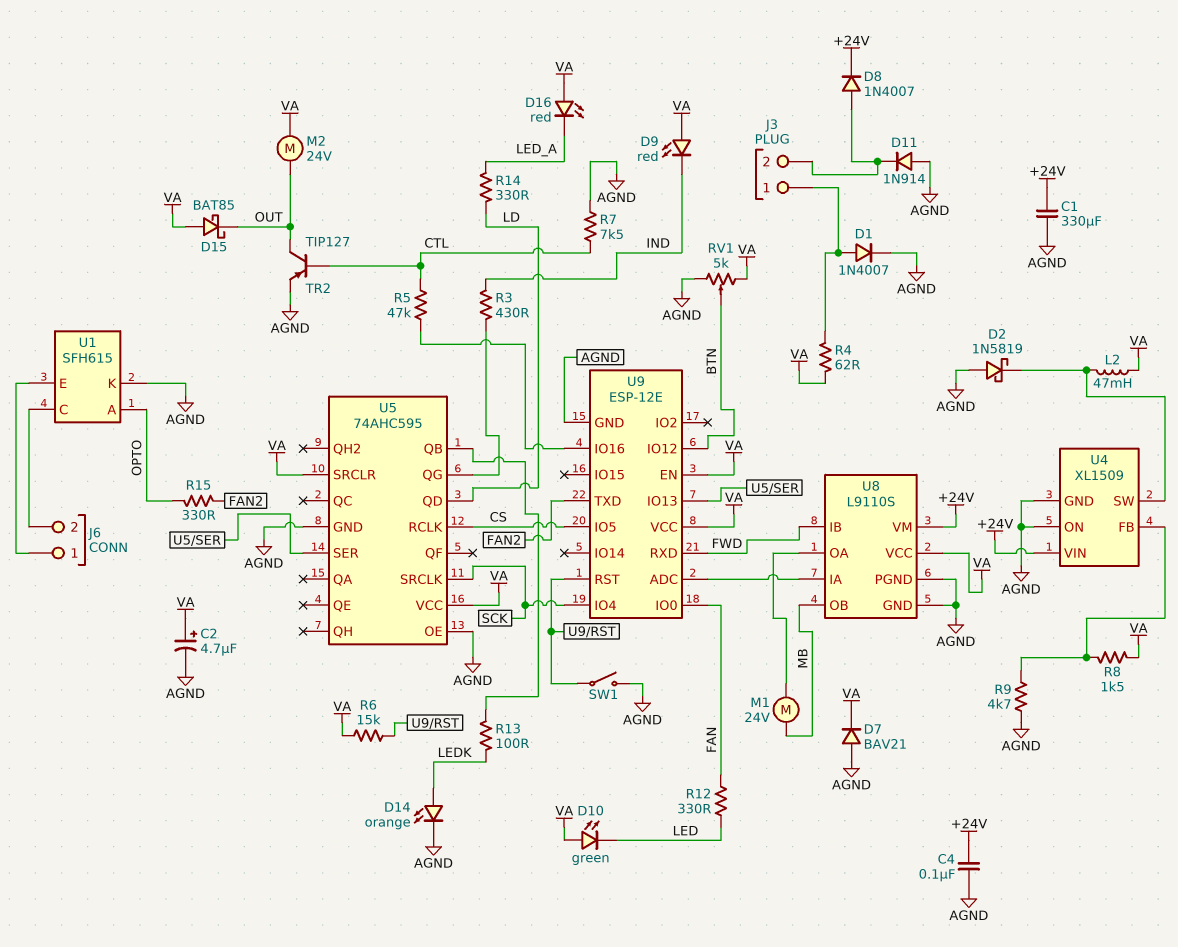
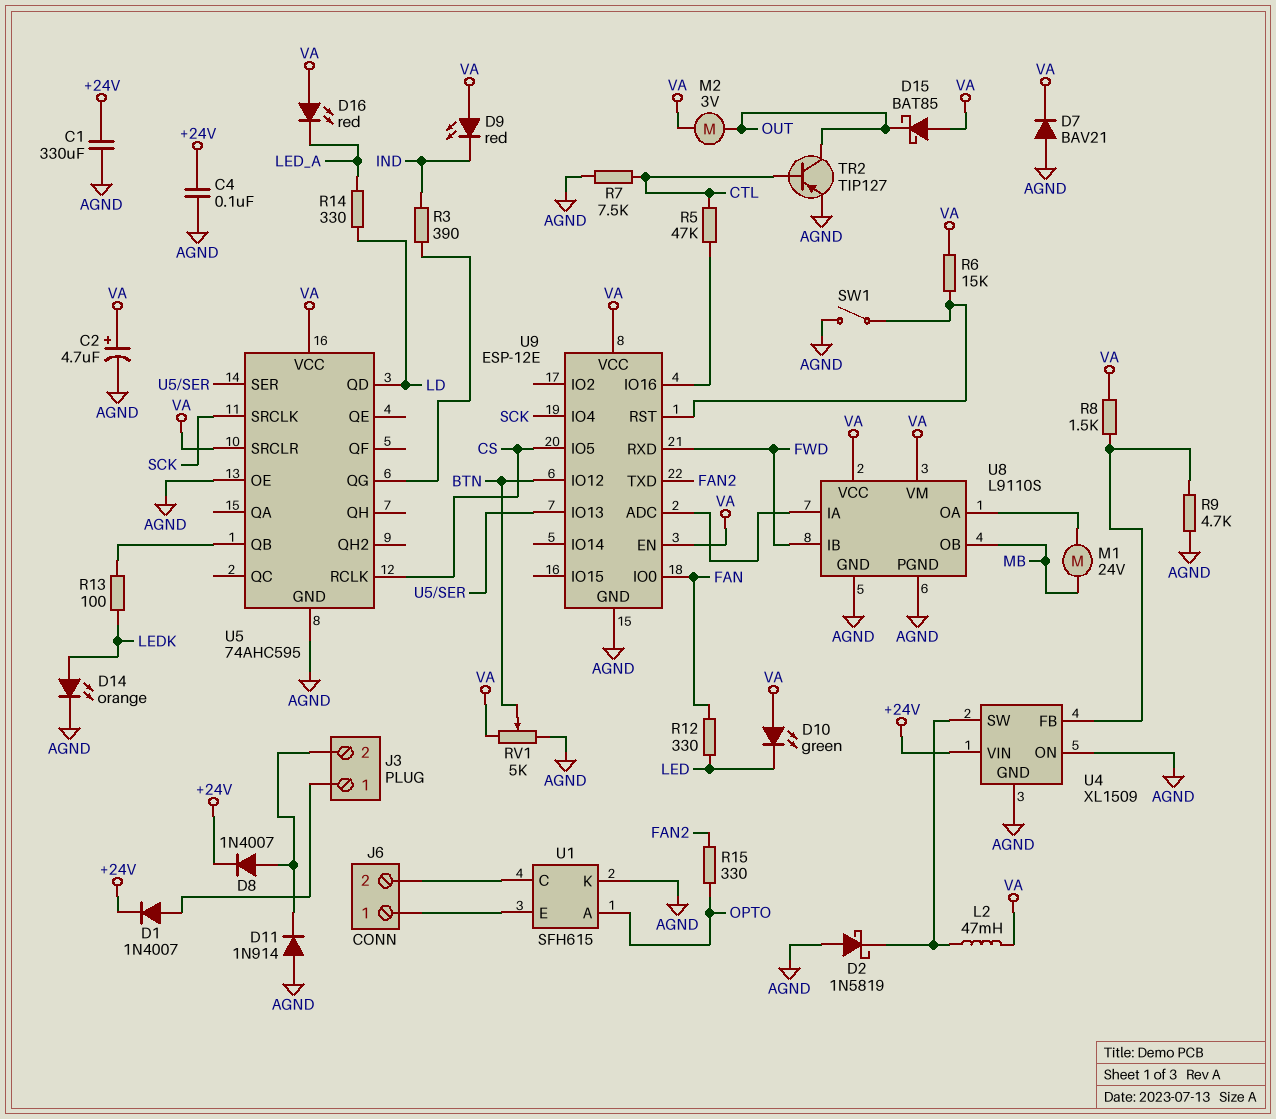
D1: diode 1N4007 (A J3/1, K AGND) -> diode 1N4007 (A J3/1, K +24V)
M2: motor 24V (OUT, VA) -> motor 3V (OUT, VA)
R3: 430 (IND, U5/QG) -> 390 (IND, U5/QG)
R4: 62 (J3/1, VA) -> none
U8 pin VM: +24V -> VA

